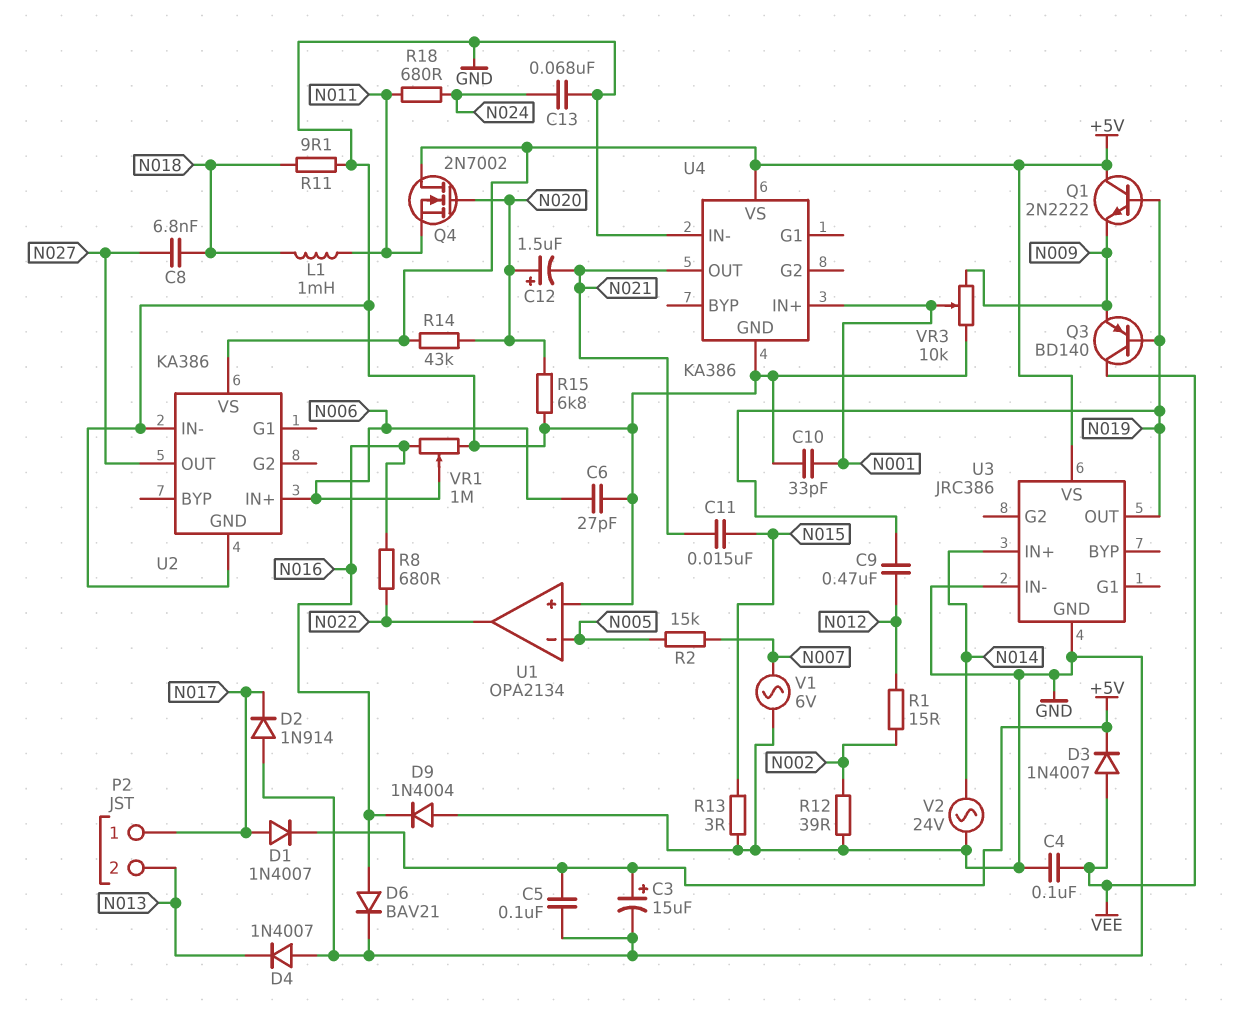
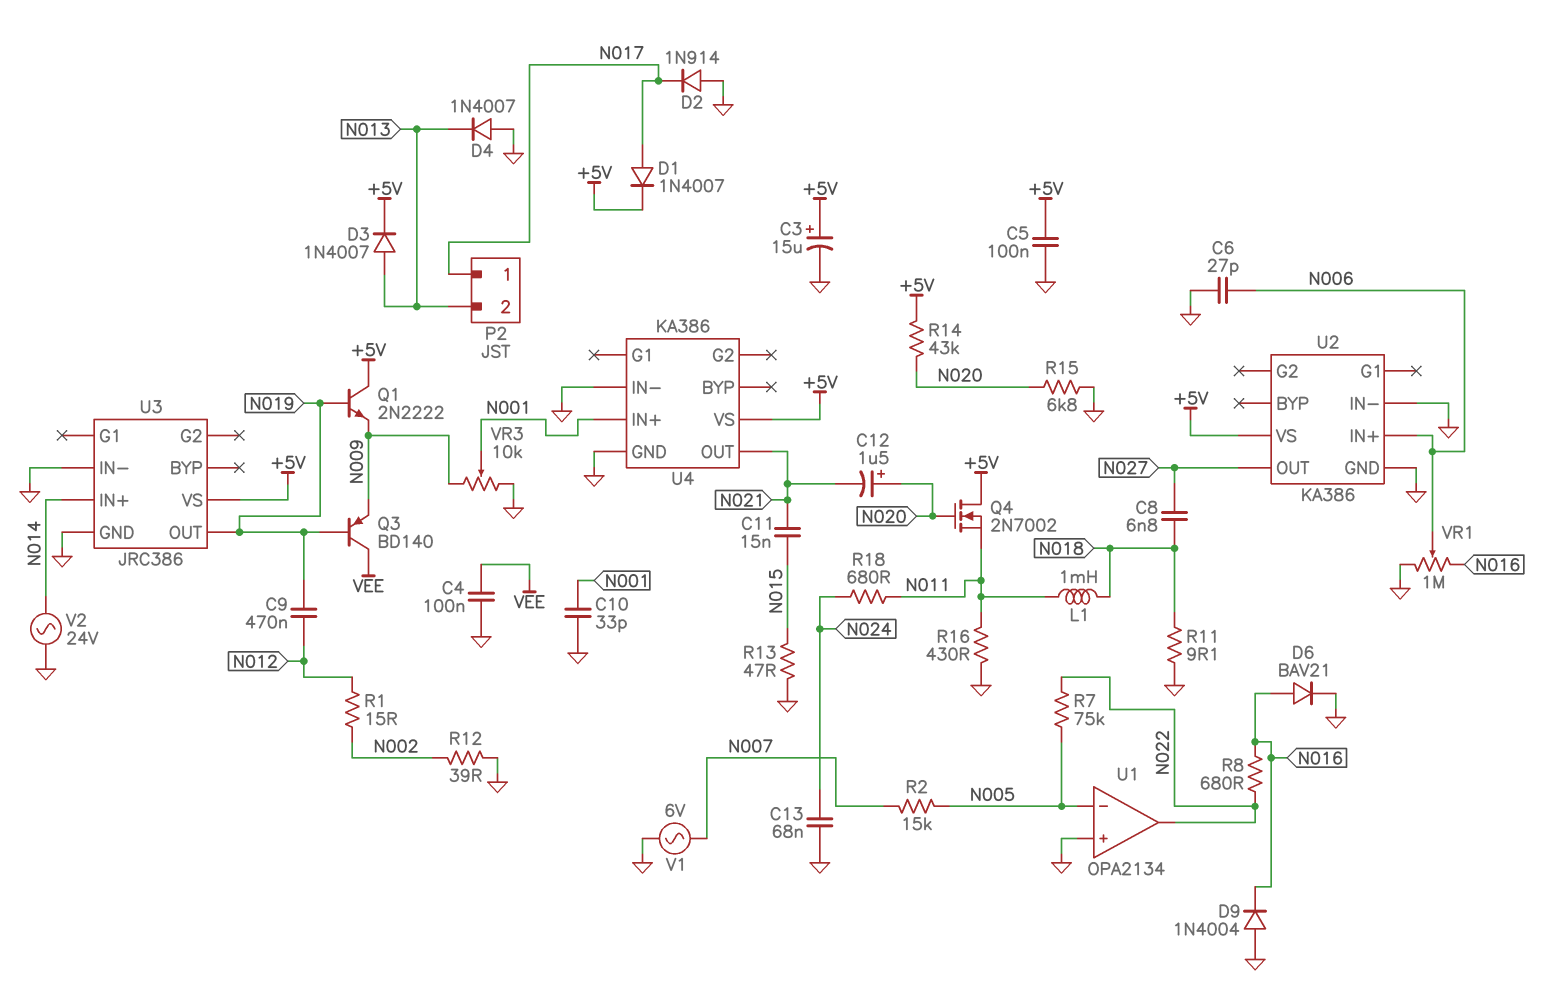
D3: diode 1N4007 (A VEE, K +5V) -> diode 1N4007 (A N013, K +5V)
R7: none -> 75k (N005, N022)
R13: 3 (GND, N015) -> 47 (GND, N015)
R16: none -> 430 (GND, N011)

